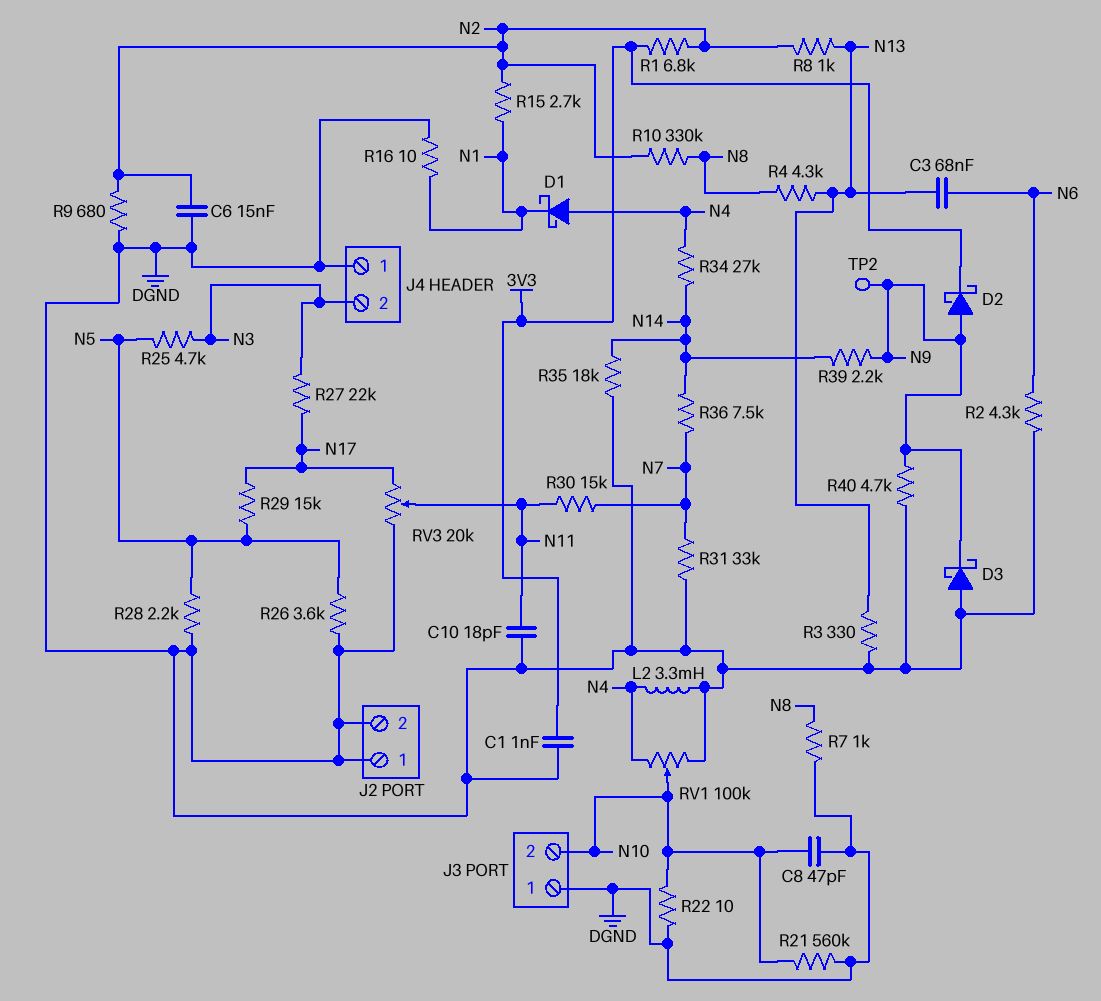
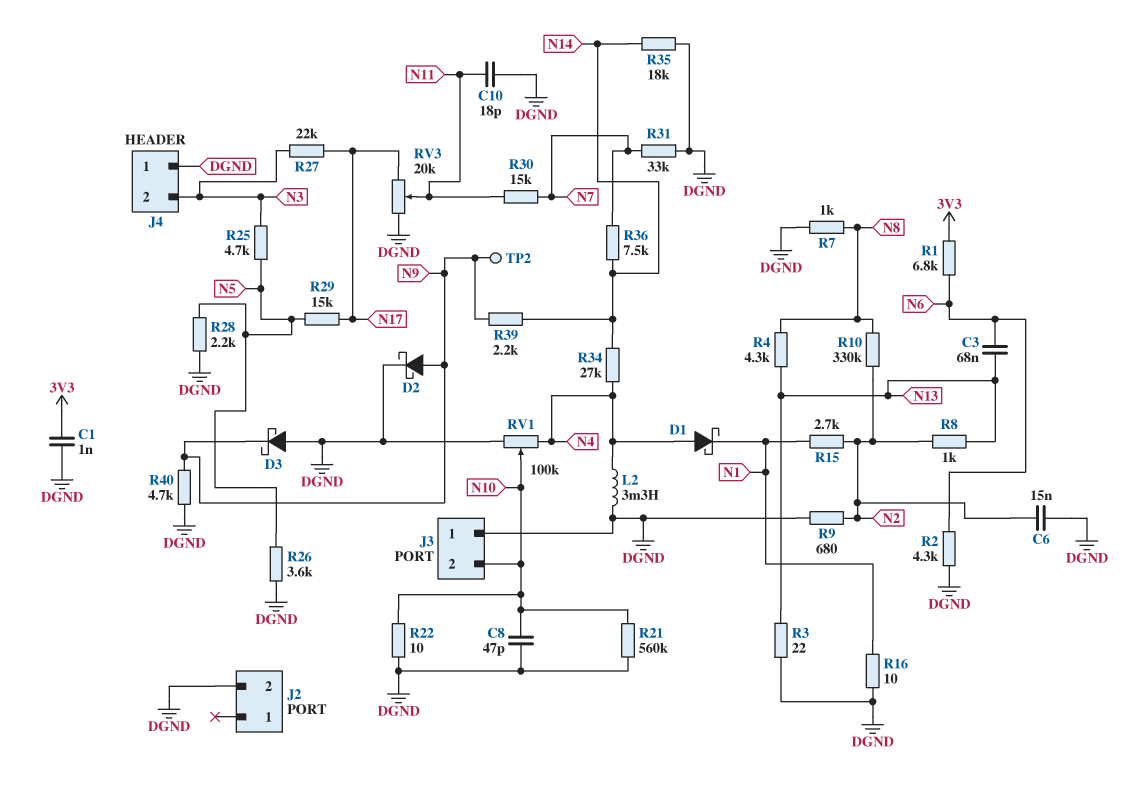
D2: schottky (A N9, K 3V3) -> schottky (A N9, K DGND)
J2 pin 1: DGND -> none
R1: 6.8k (3V3, N2) -> 6.8k (3V3, N6)
R3: 330 (DGND, N13) -> 22 (DGND, N13)

